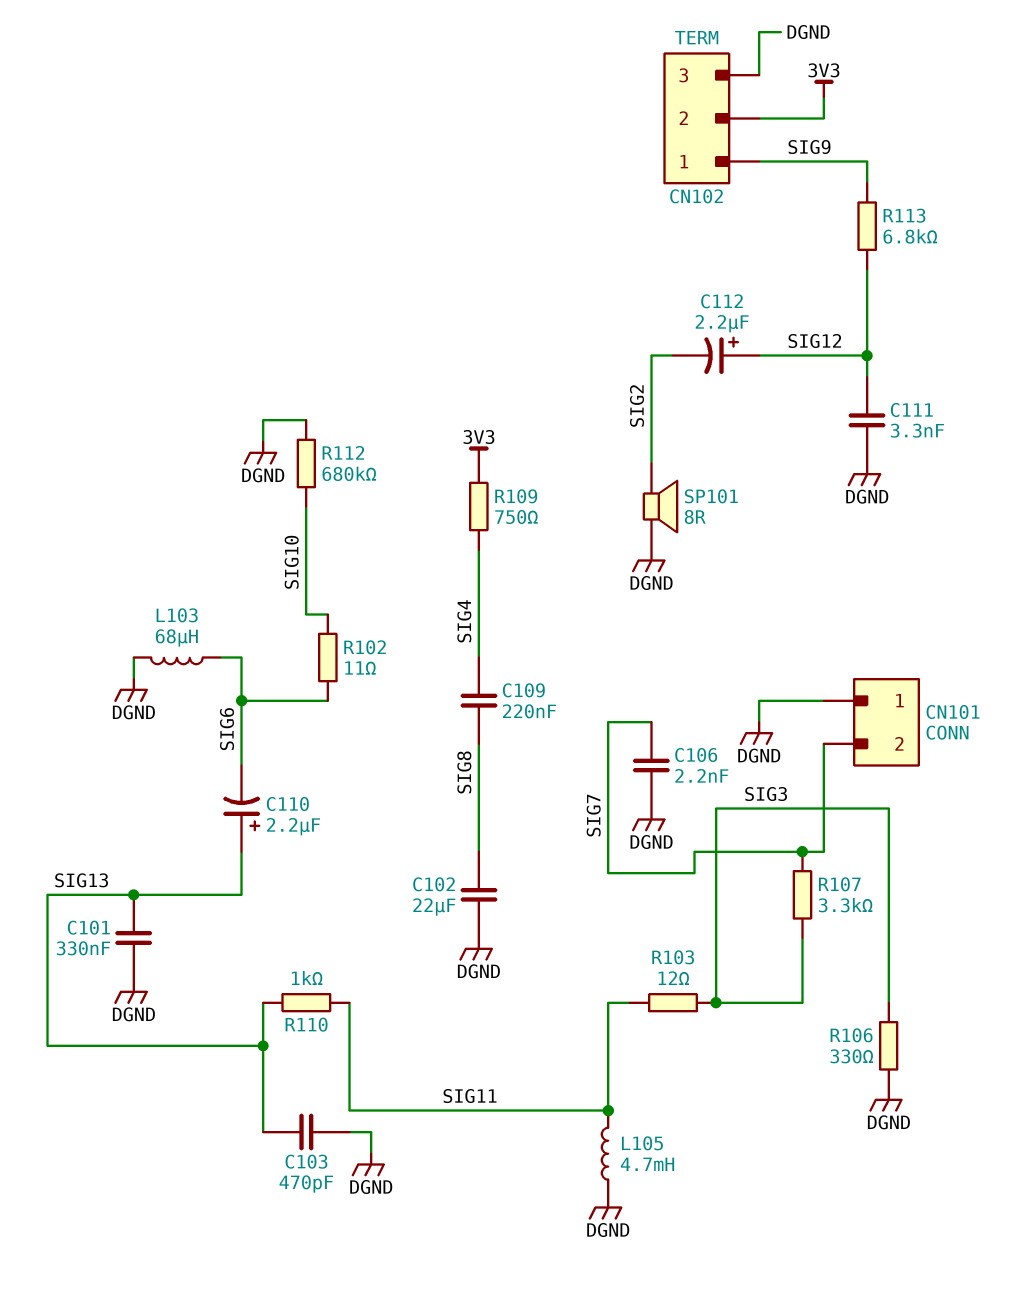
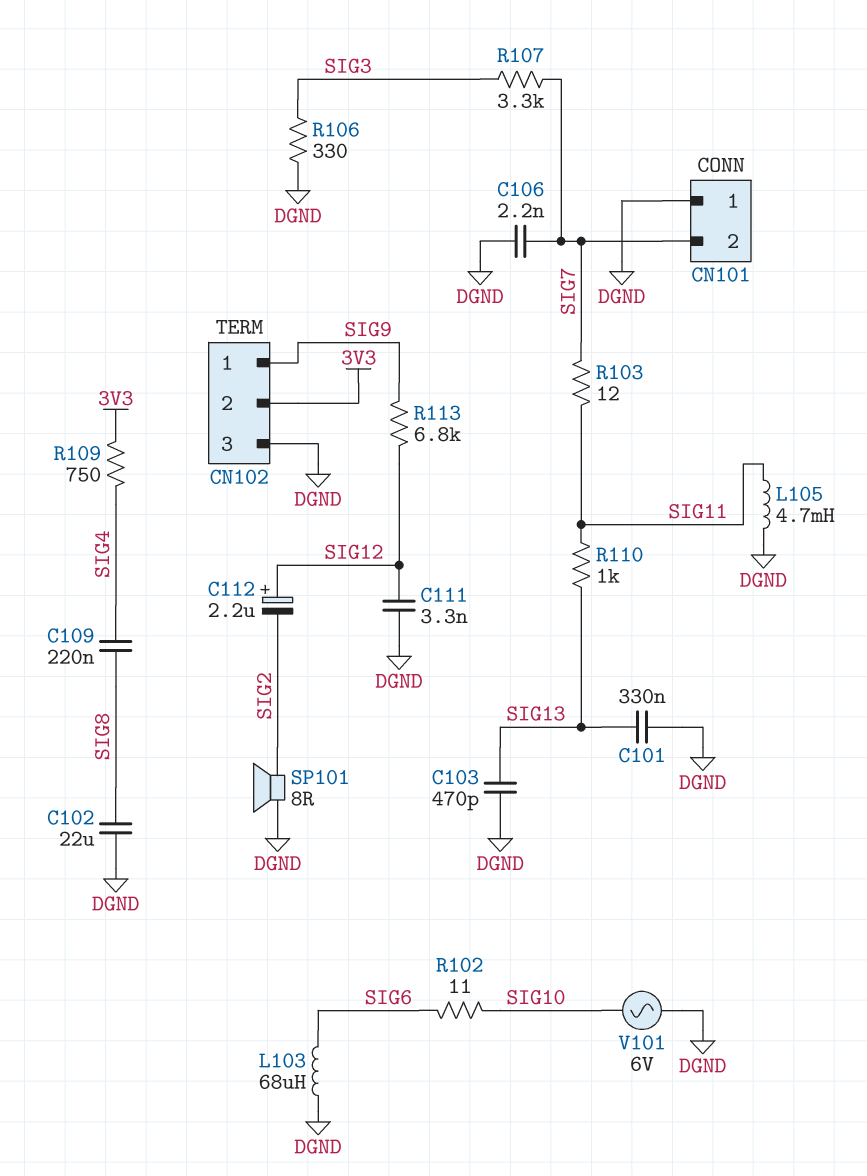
C110: 2.2uF (plus SIG13, minus SIG6) -> none
R103: 12 (SIG3, SIG11) -> 12 (SIG7, SIG11)
R112: 680k (DGND, SIG10) -> none
V101: none -> AC 6V (DGND, SIG10)

